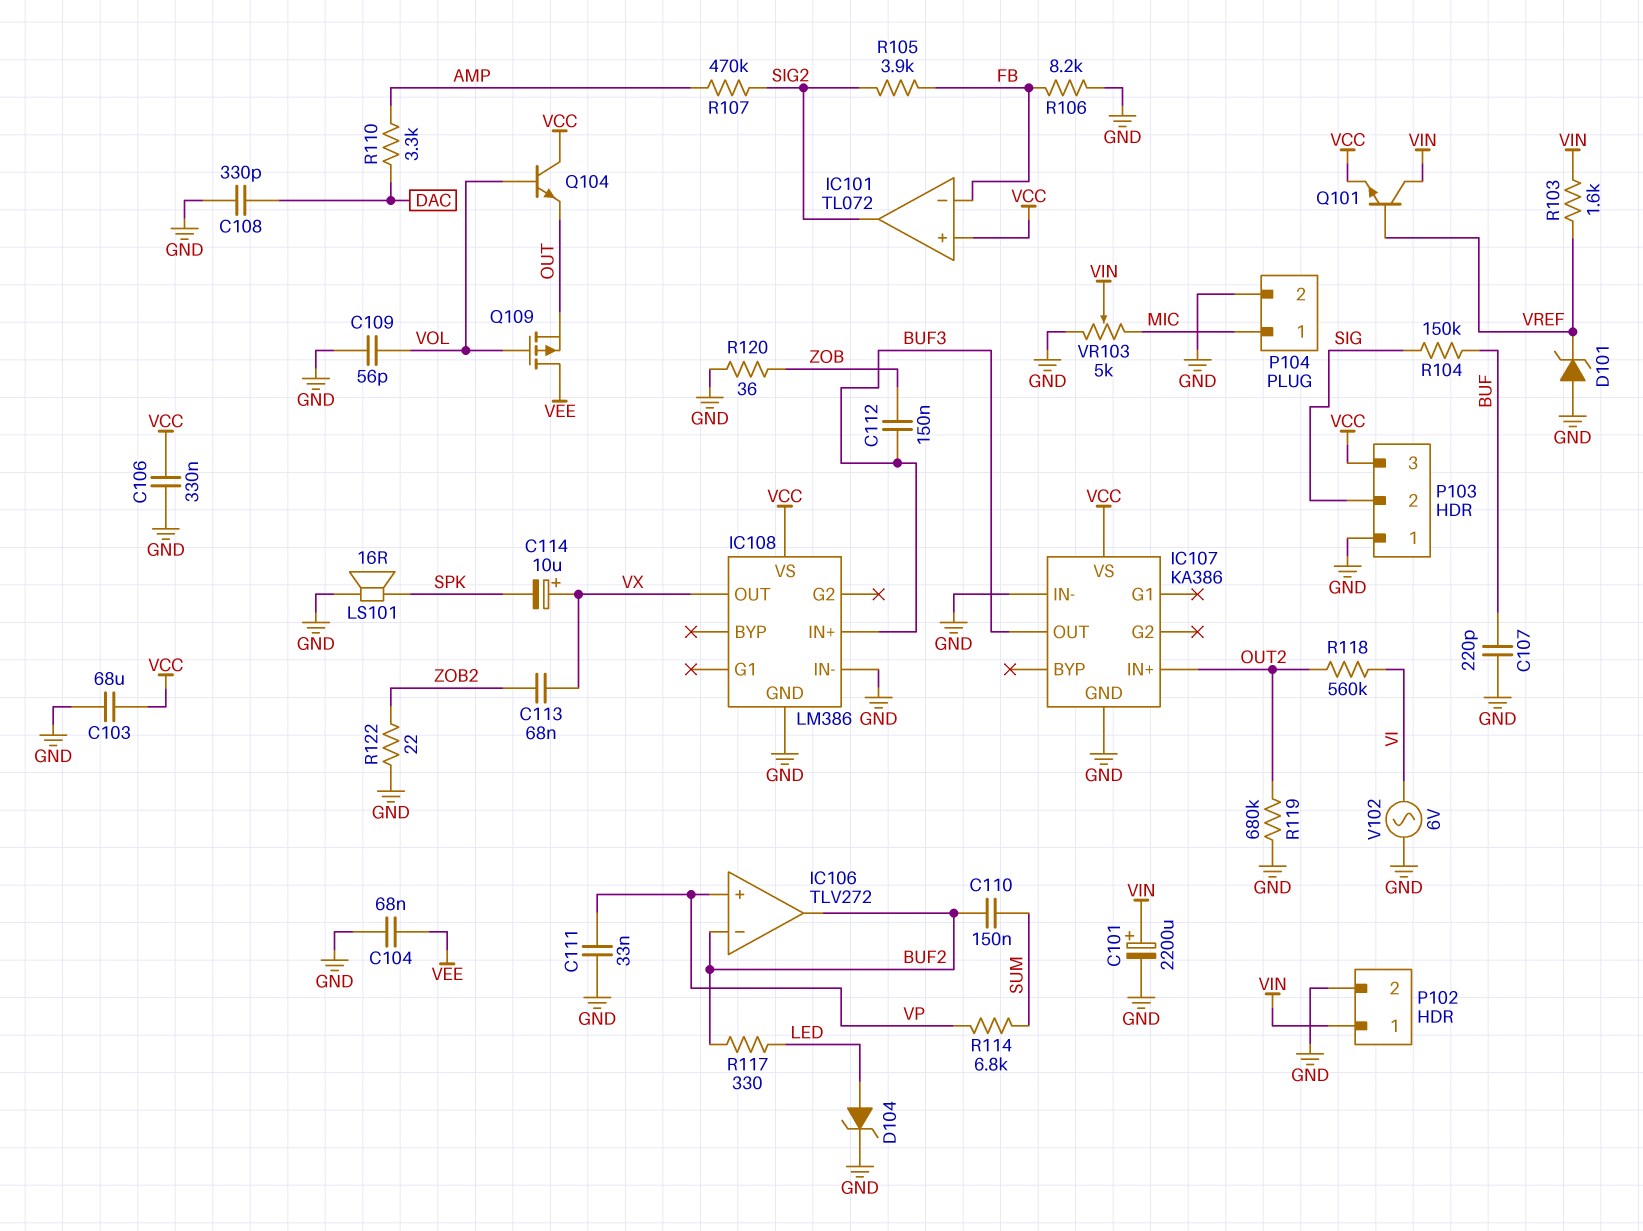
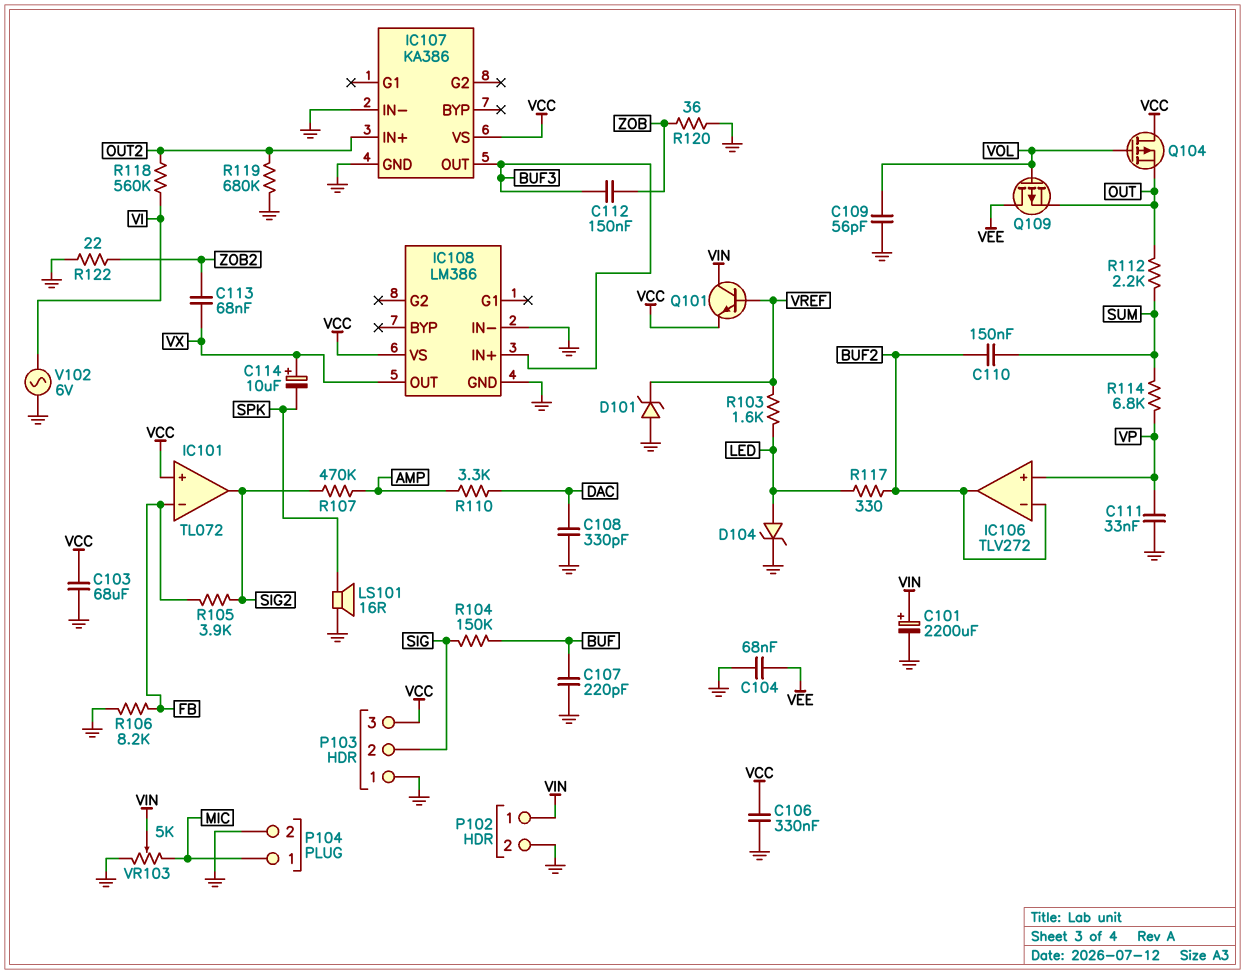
Q104: NPN (B VOL, C VCC, E OUT) -> PMOS (G VOL, D VCC, S OUT)
R103: 1.6k (VIN, VREF) -> 1.6k (LED, VREF)
R112: none -> 2.2k (OUT, SUM)

